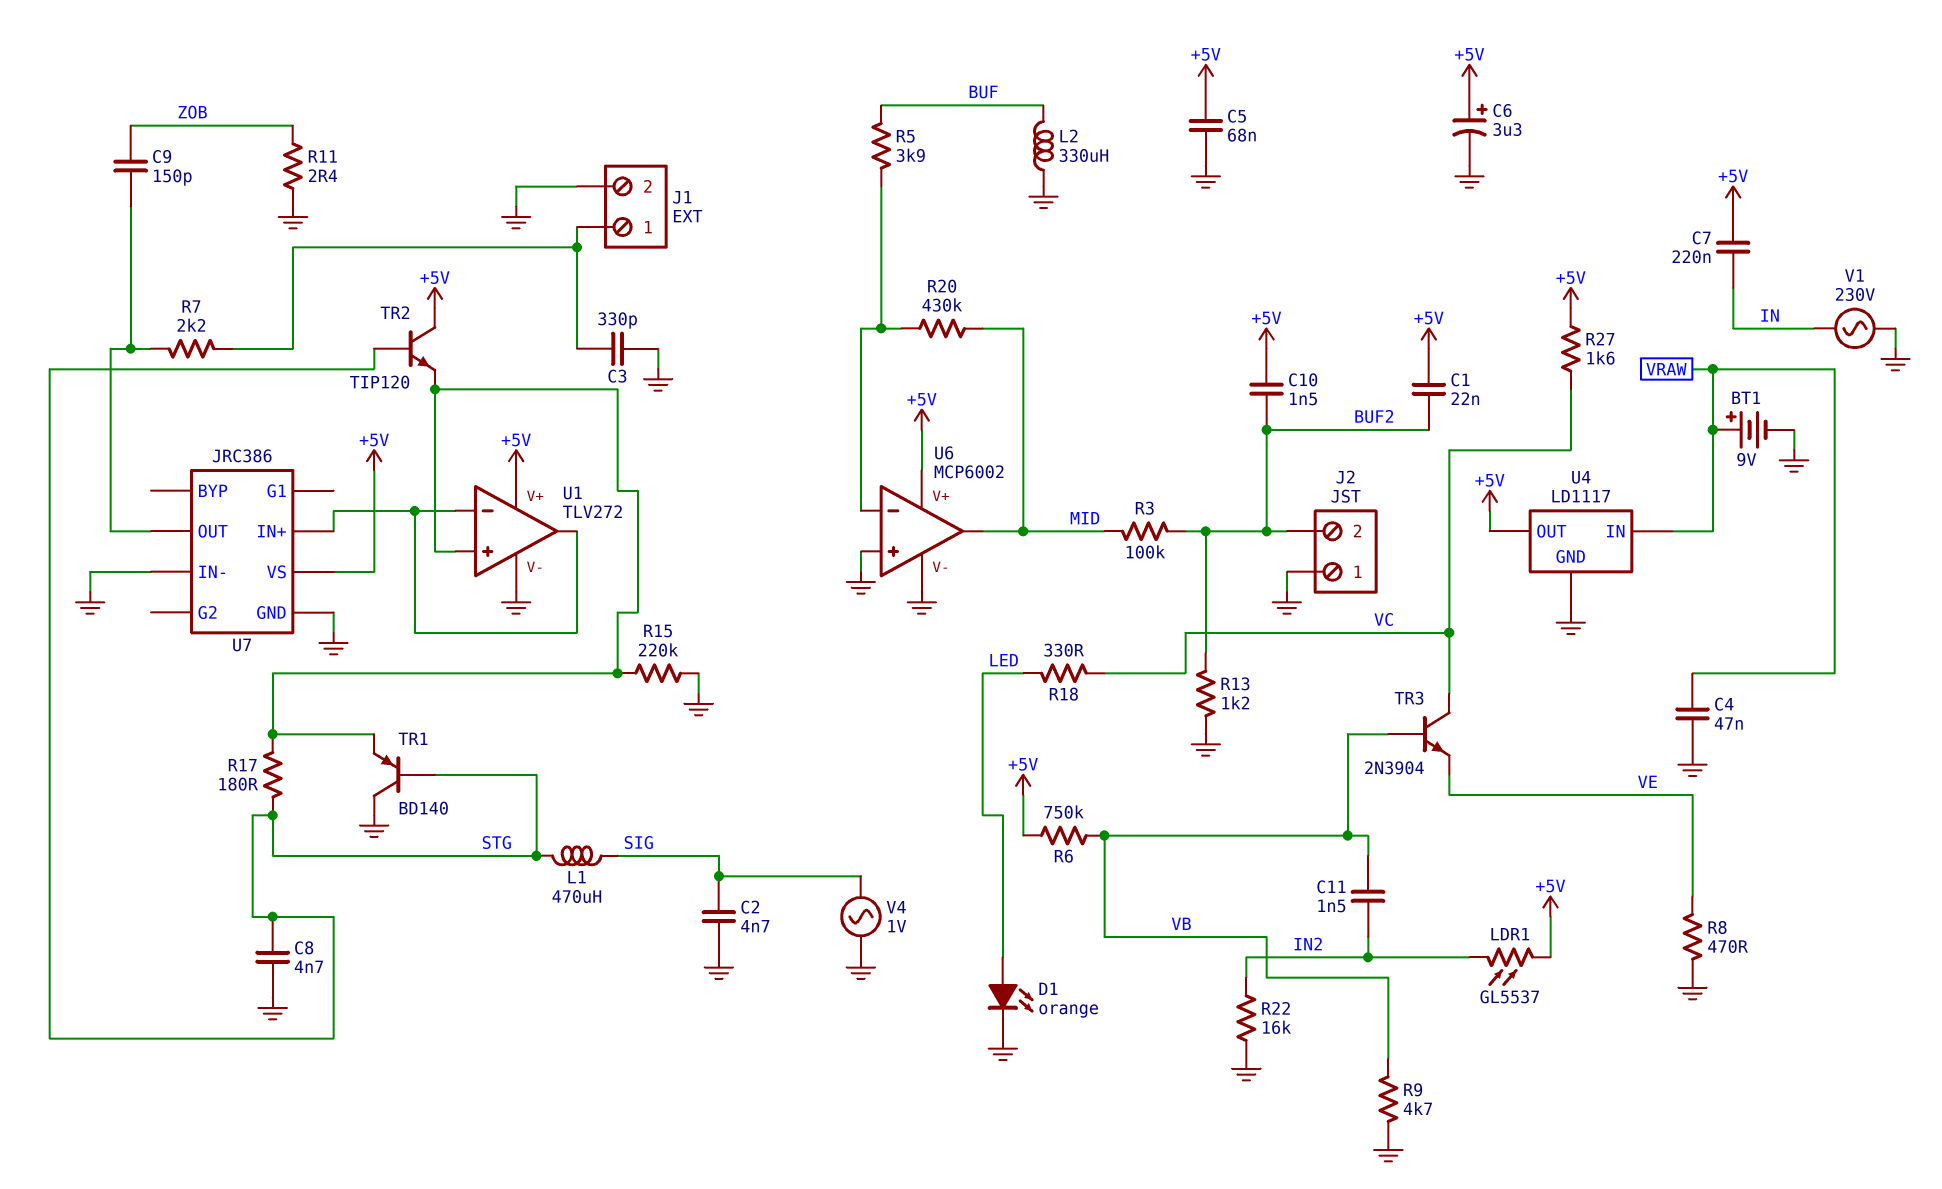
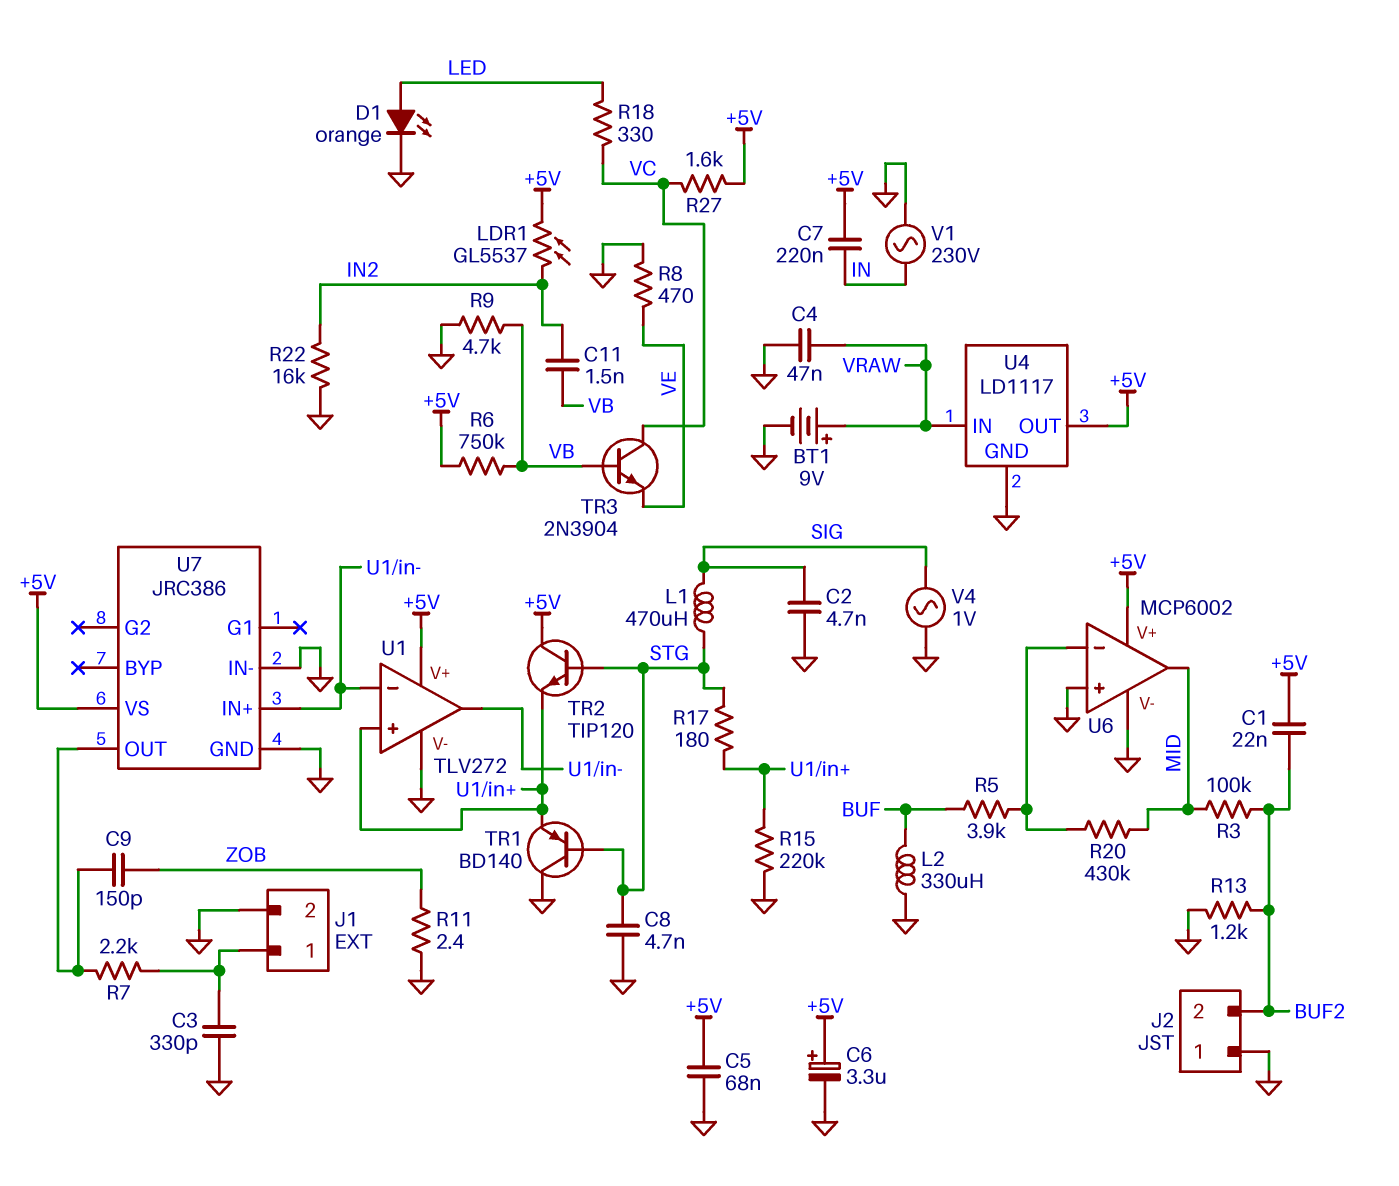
C10: 1.5nF (+5V, BUF2) -> none

